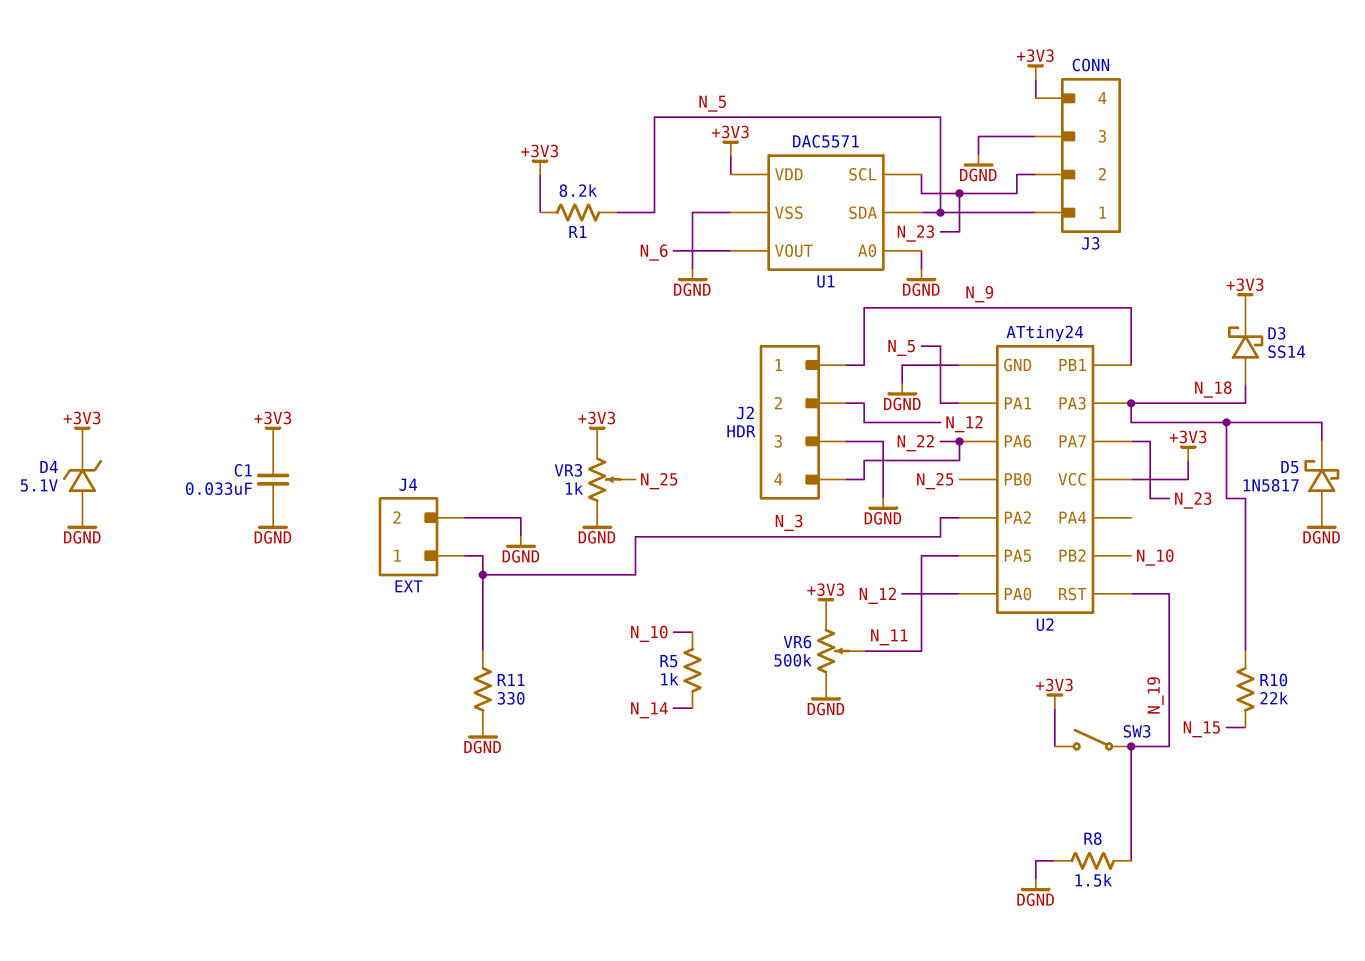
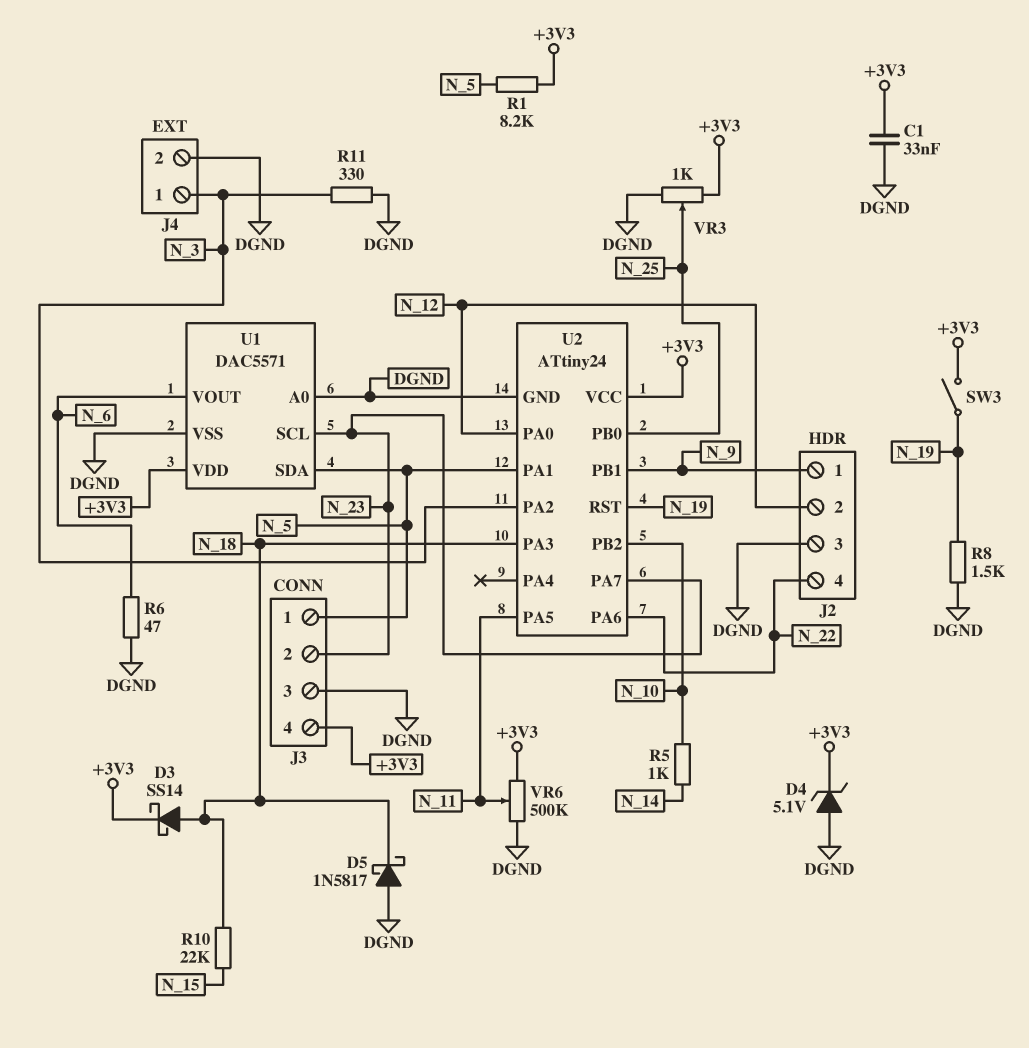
R6: none -> 47 (DGND, N_6)

